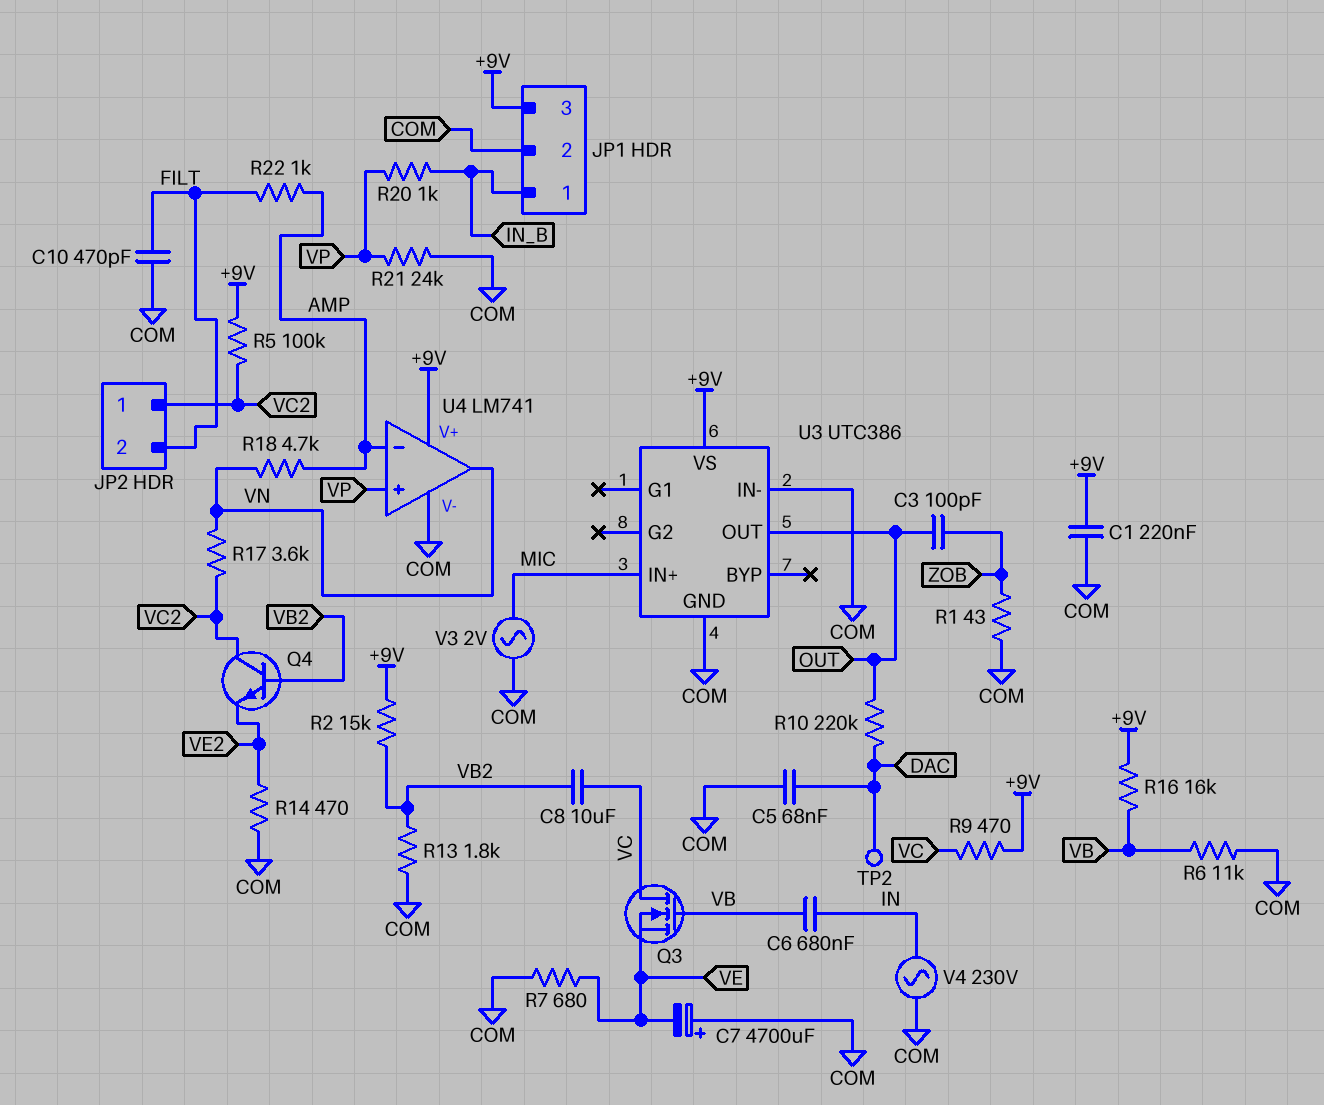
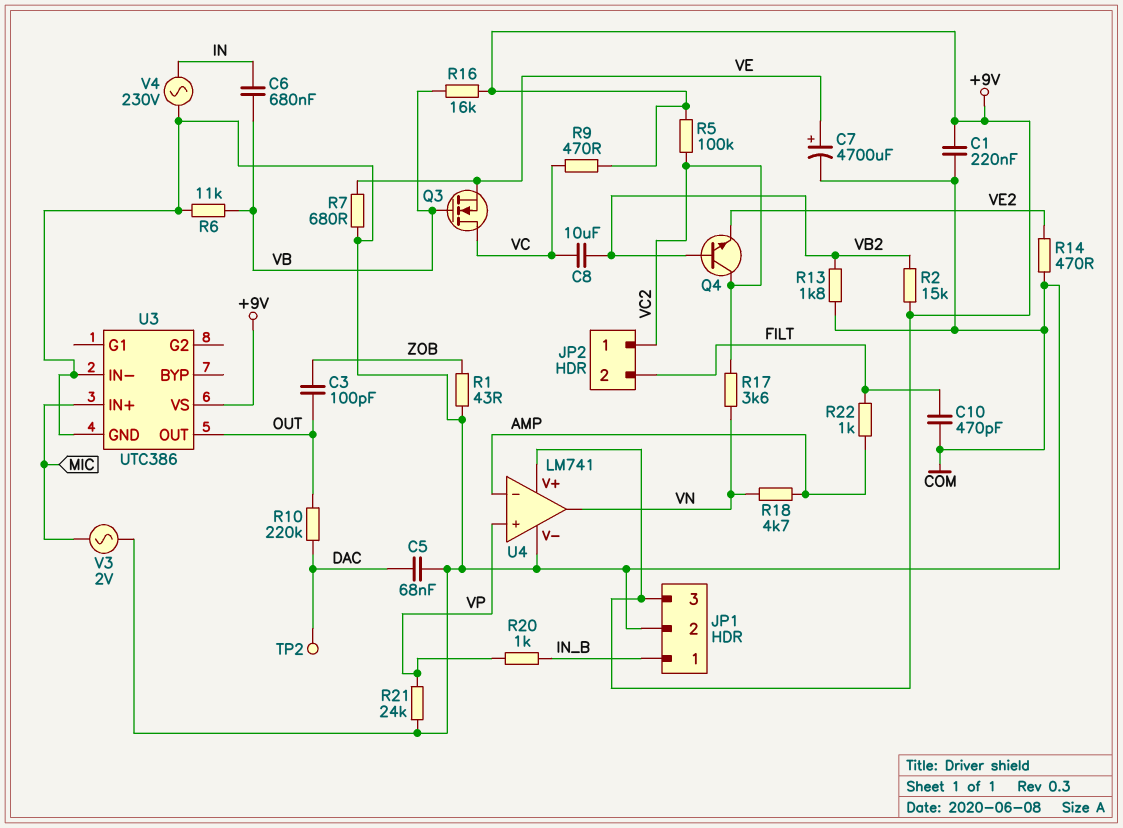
C7: 4700uF (plus COM, minus VE) -> 4700uF (plus VE, minus COM)

